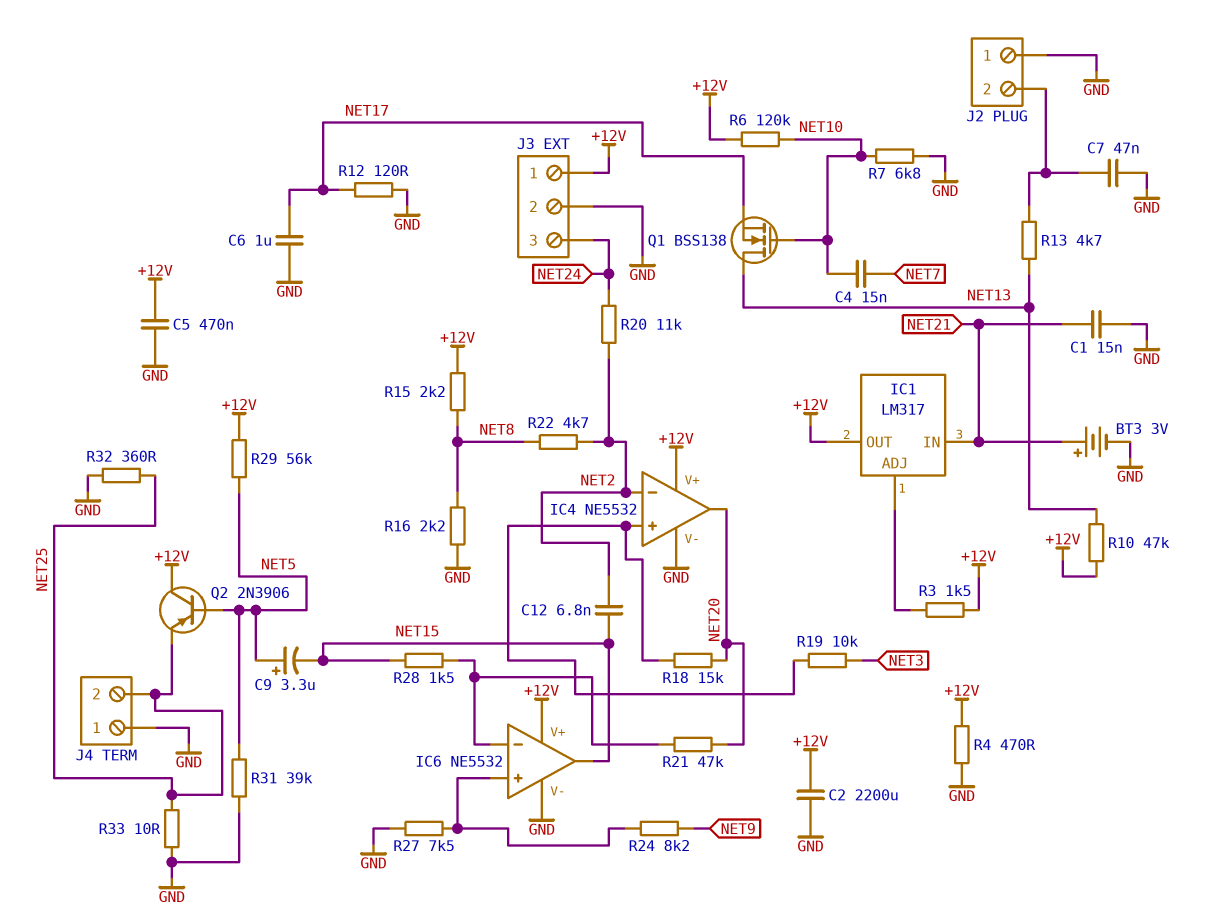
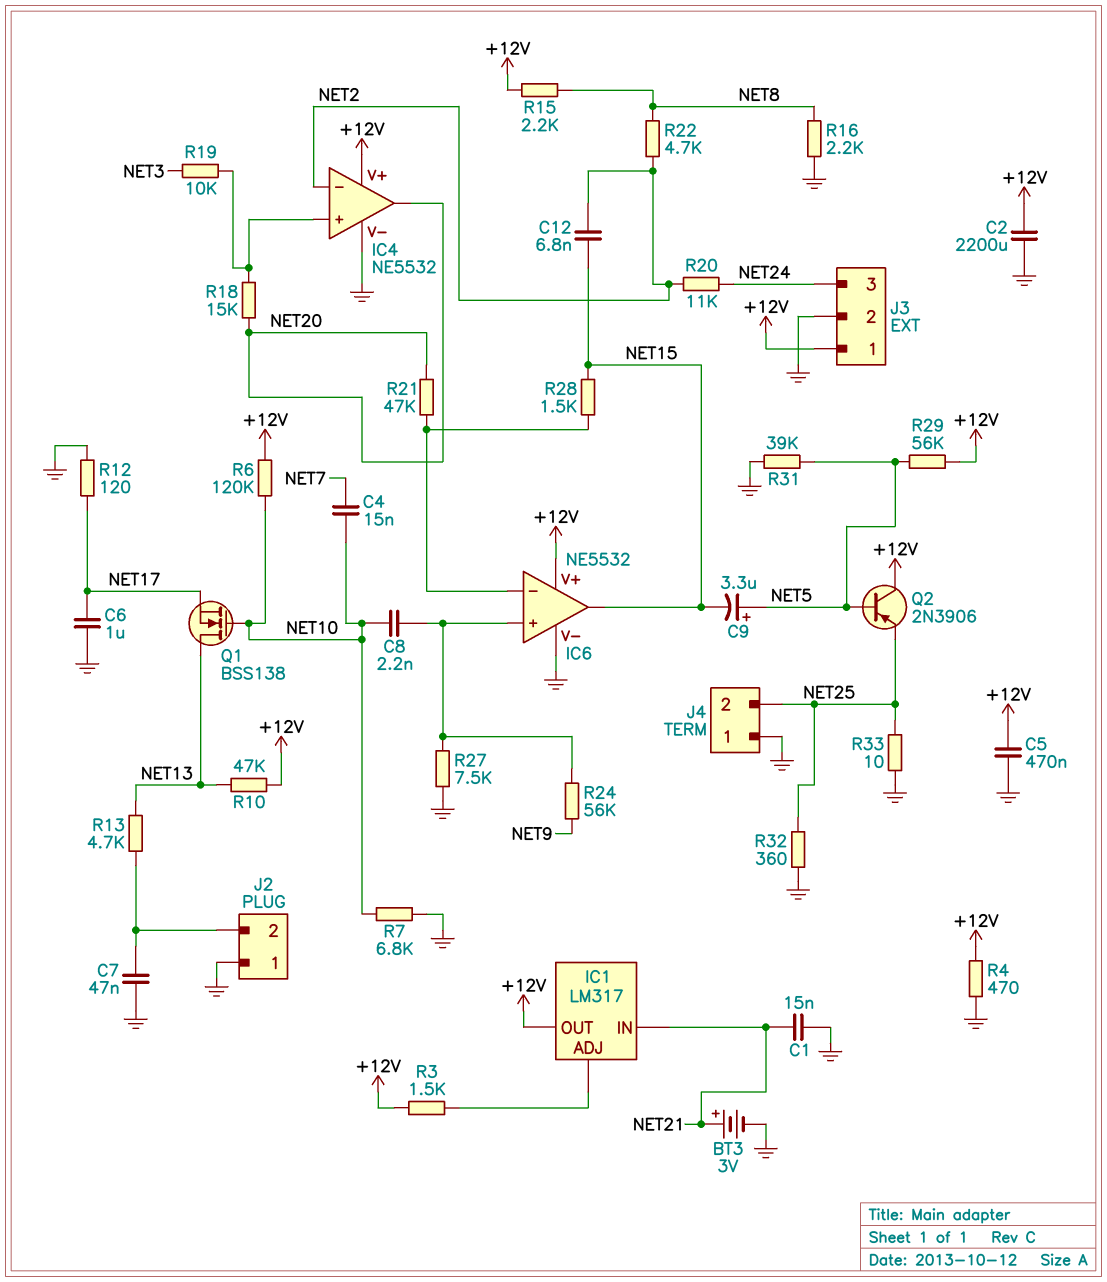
C8: none -> 2.2nF (IC6/in+, NET10)
R24: 8.2k (IC6/in+, NET9) -> 56k (IC6/in+, NET9)

